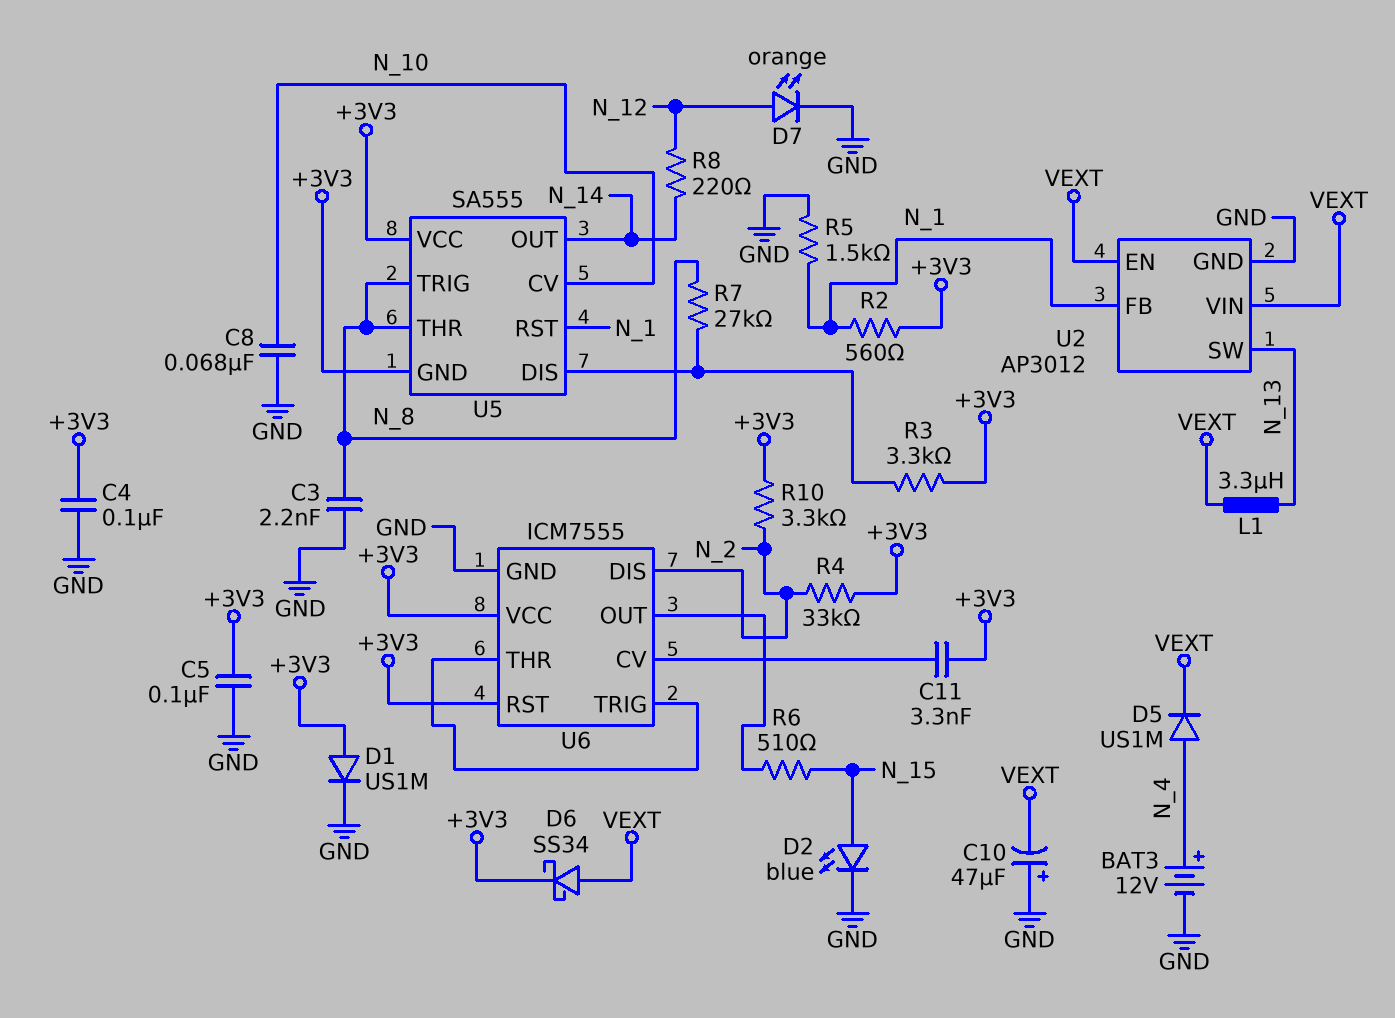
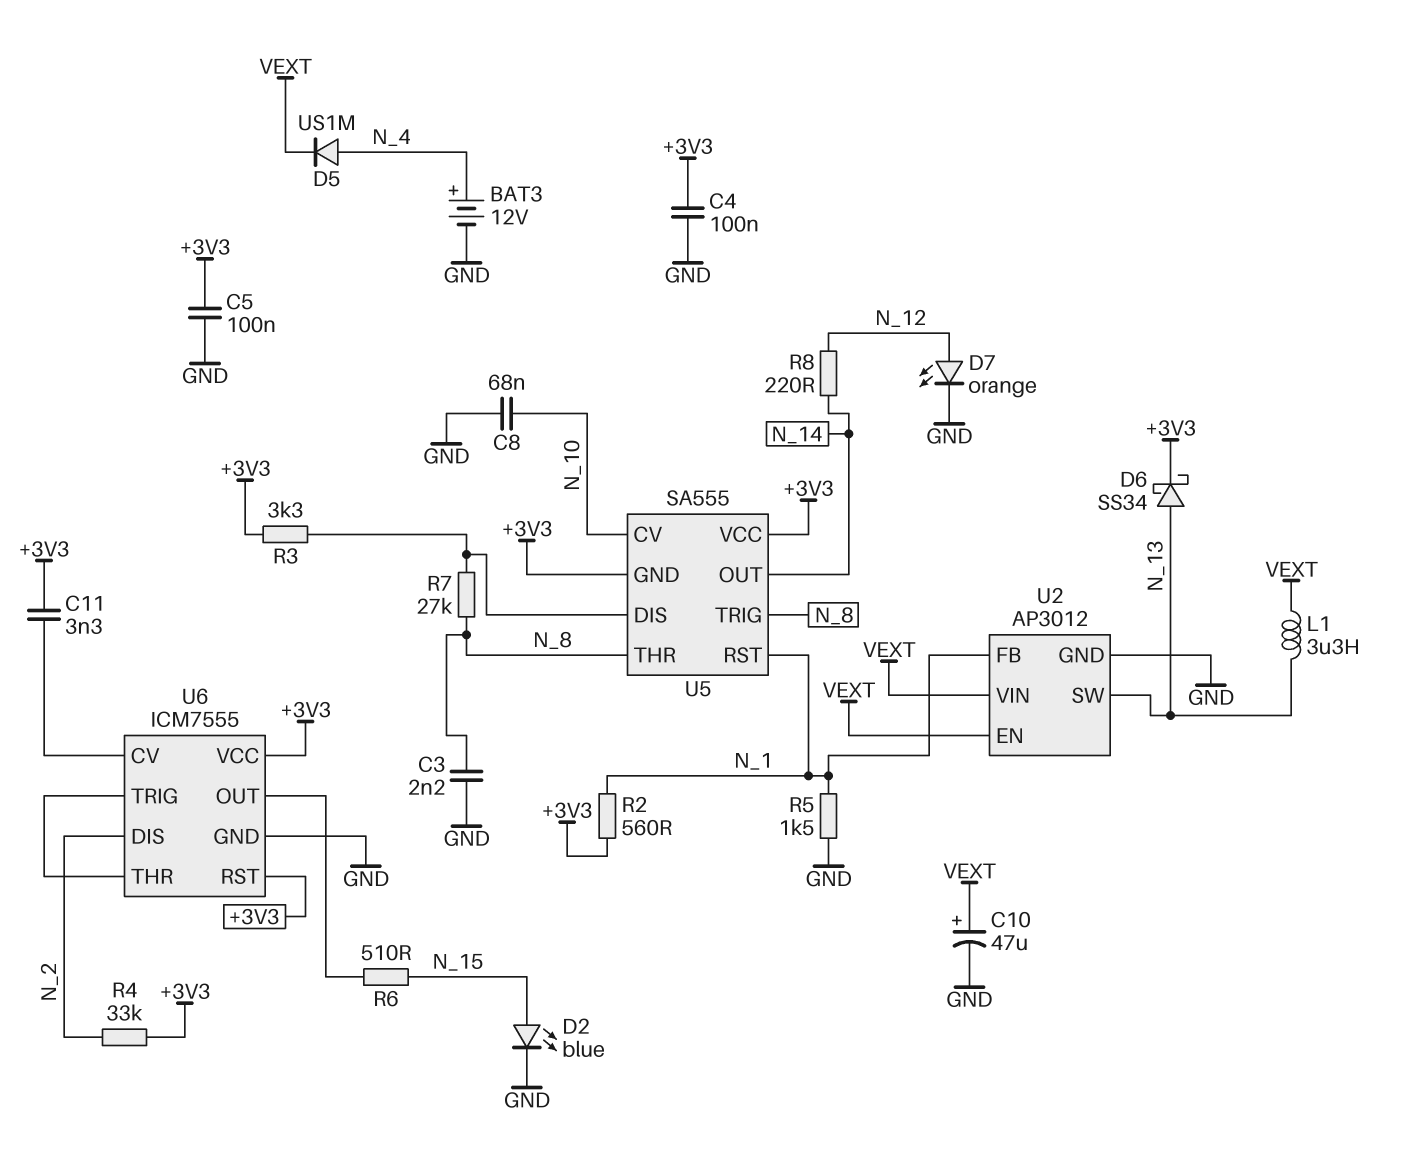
C10: 47uF (plus GND, minus VEXT) -> 47uF (plus VEXT, minus GND)
D1: diode US1M (A +3V3, K GND) -> none
D6: schottky SS34 (A VEXT, K +3V3) -> schottky SS34 (A N_13, K +3V3)
R10: 3.3k (+3V3, N_2) -> none

